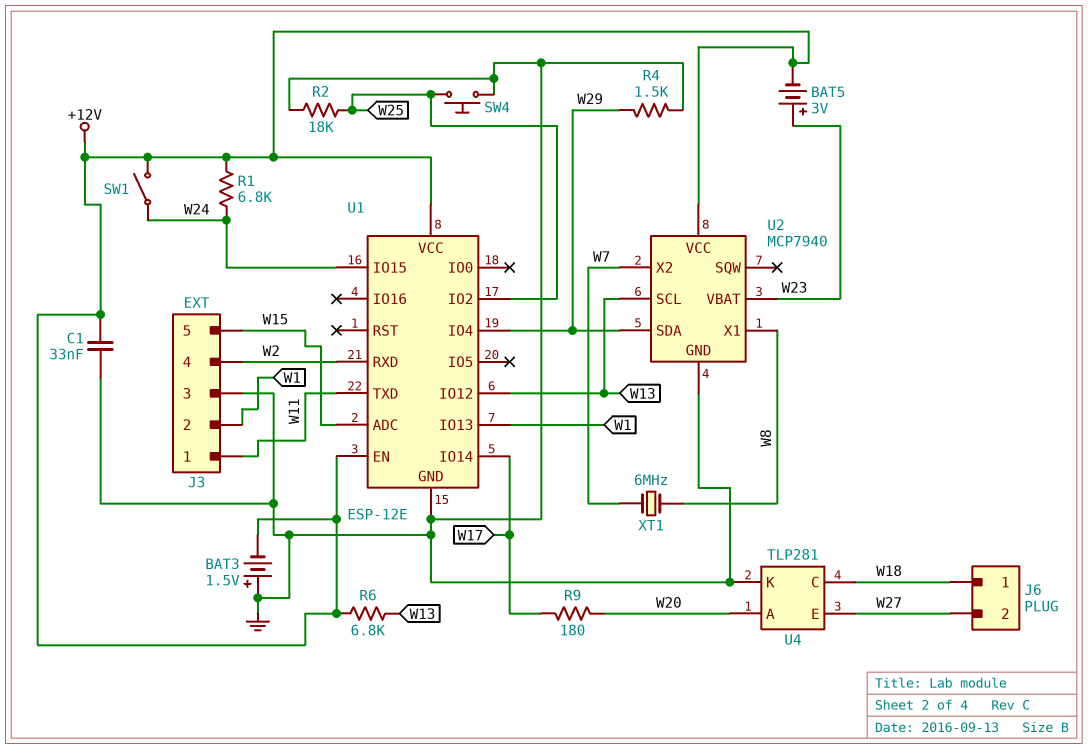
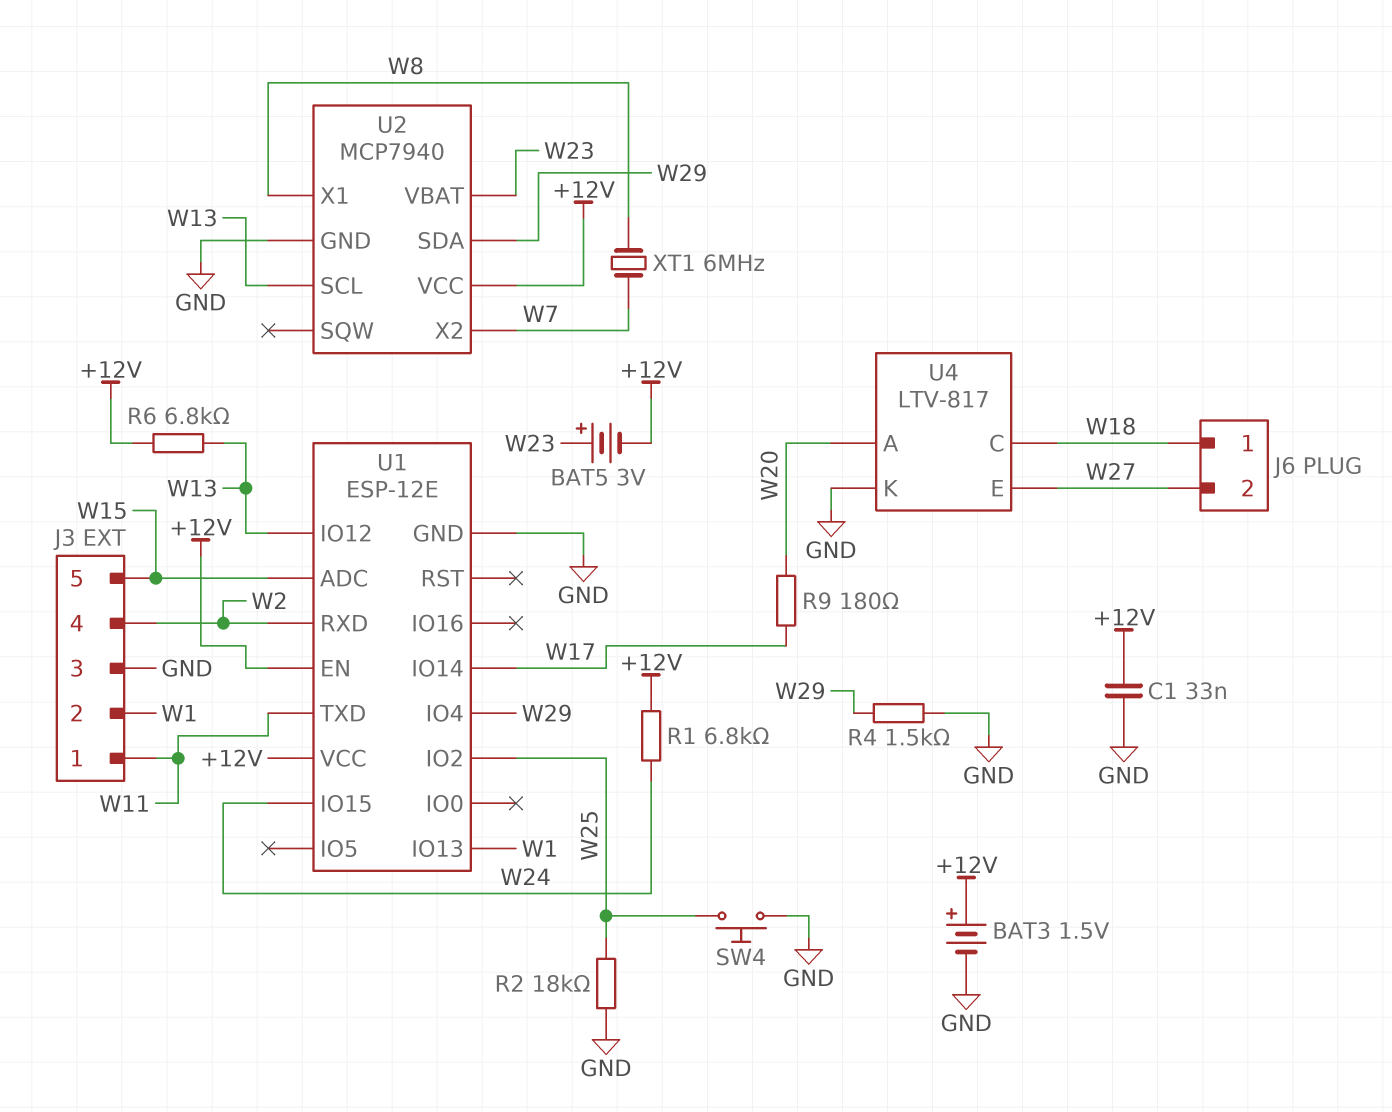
BAT3: 1.5V (plus GND, minus +12V) -> 1.5V (plus +12V, minus GND)
SW1: switch (+12V, W24) -> none
U4: TLP281 -> LTV-817

